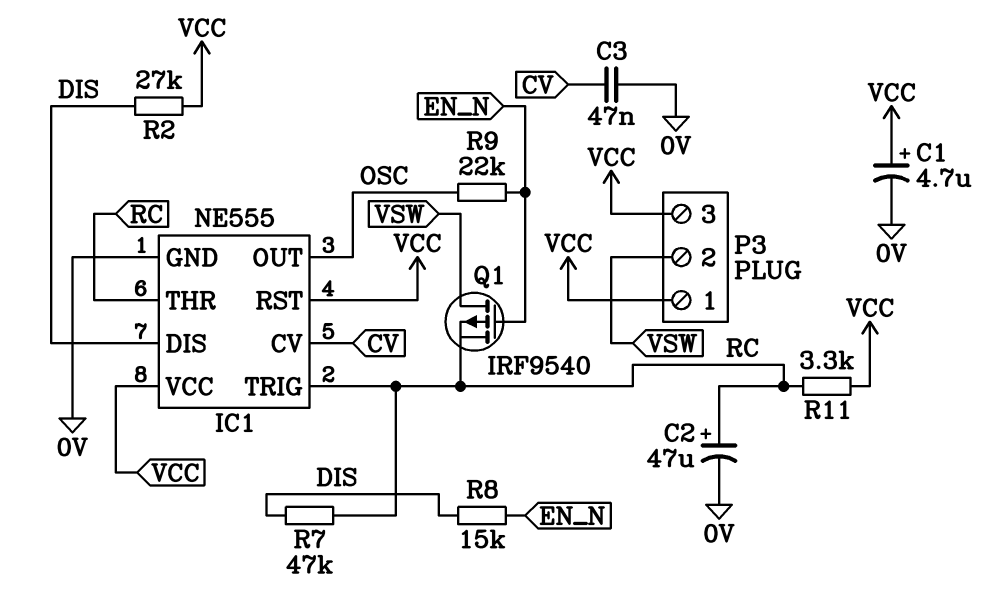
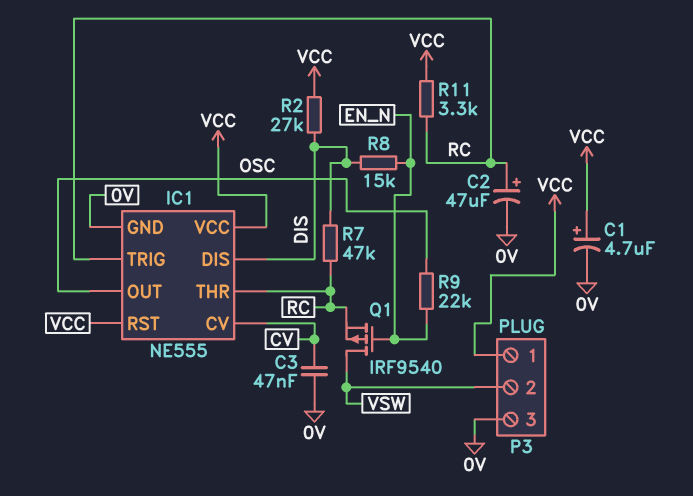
P3 pin 3: VCC -> 0V

